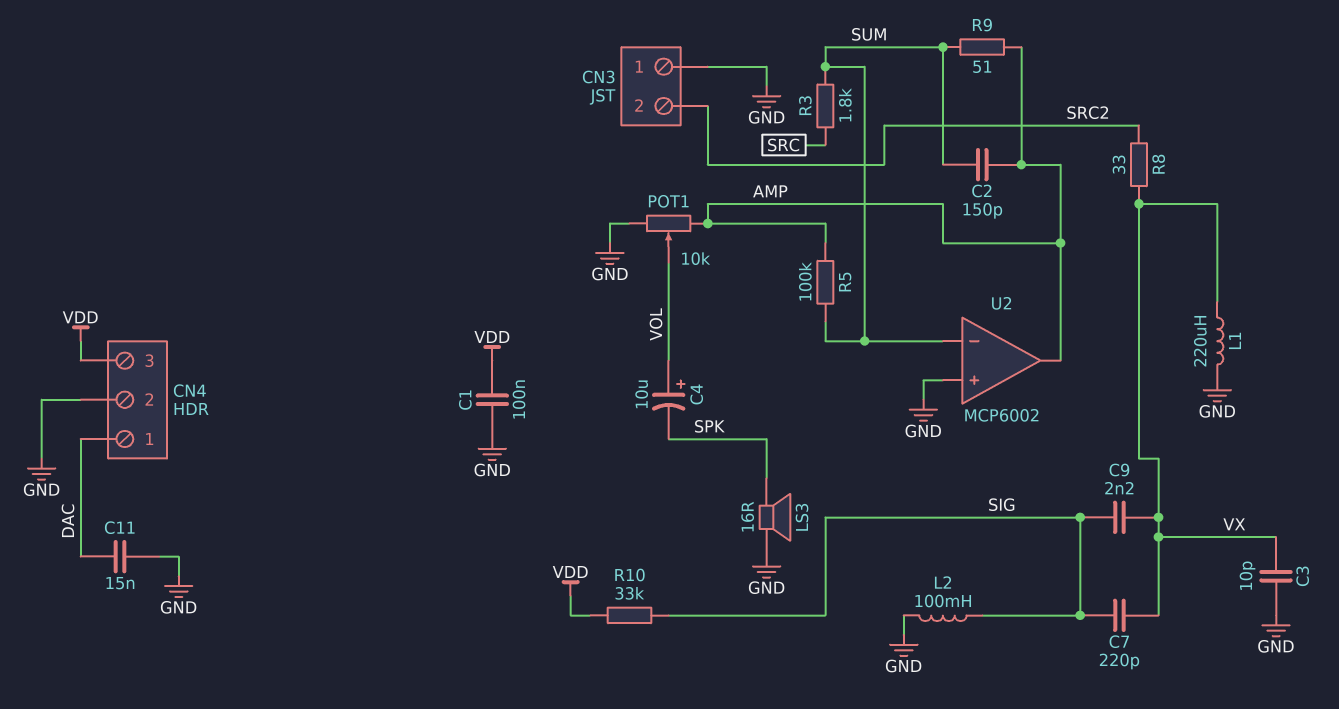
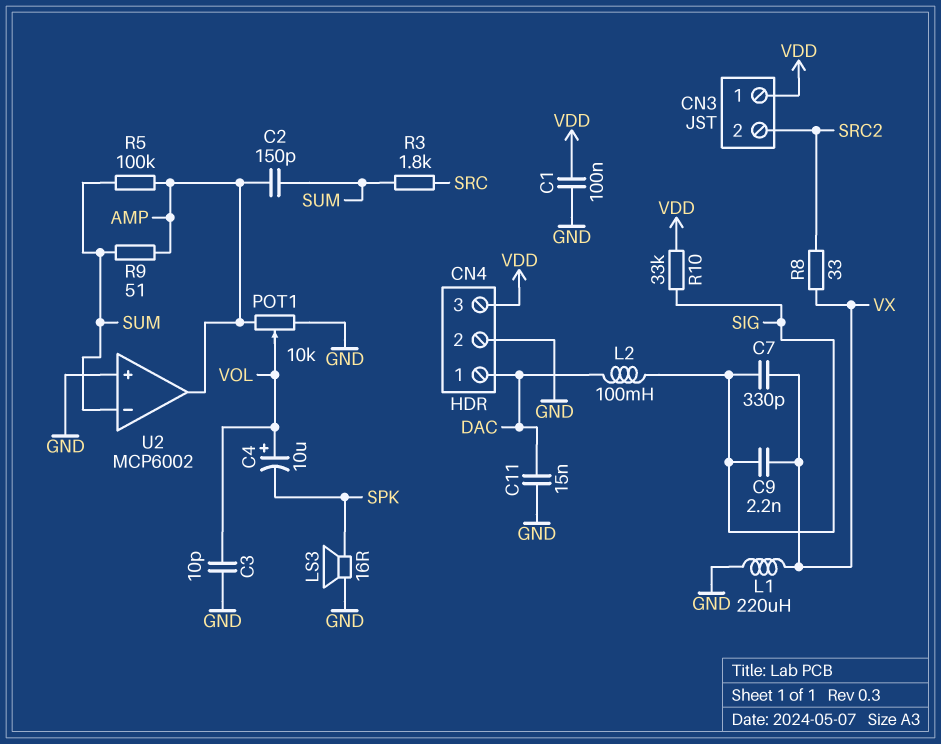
C3: 10pF (GND, VX) -> 10pF (GND, VOL)
C7: 220pF (SIG, VX) -> 330pF (SIG, VX)
CN3 pin 1: GND -> VDD
L2: 100mH (GND, SIG) -> 100mH (DAC, SIG)

